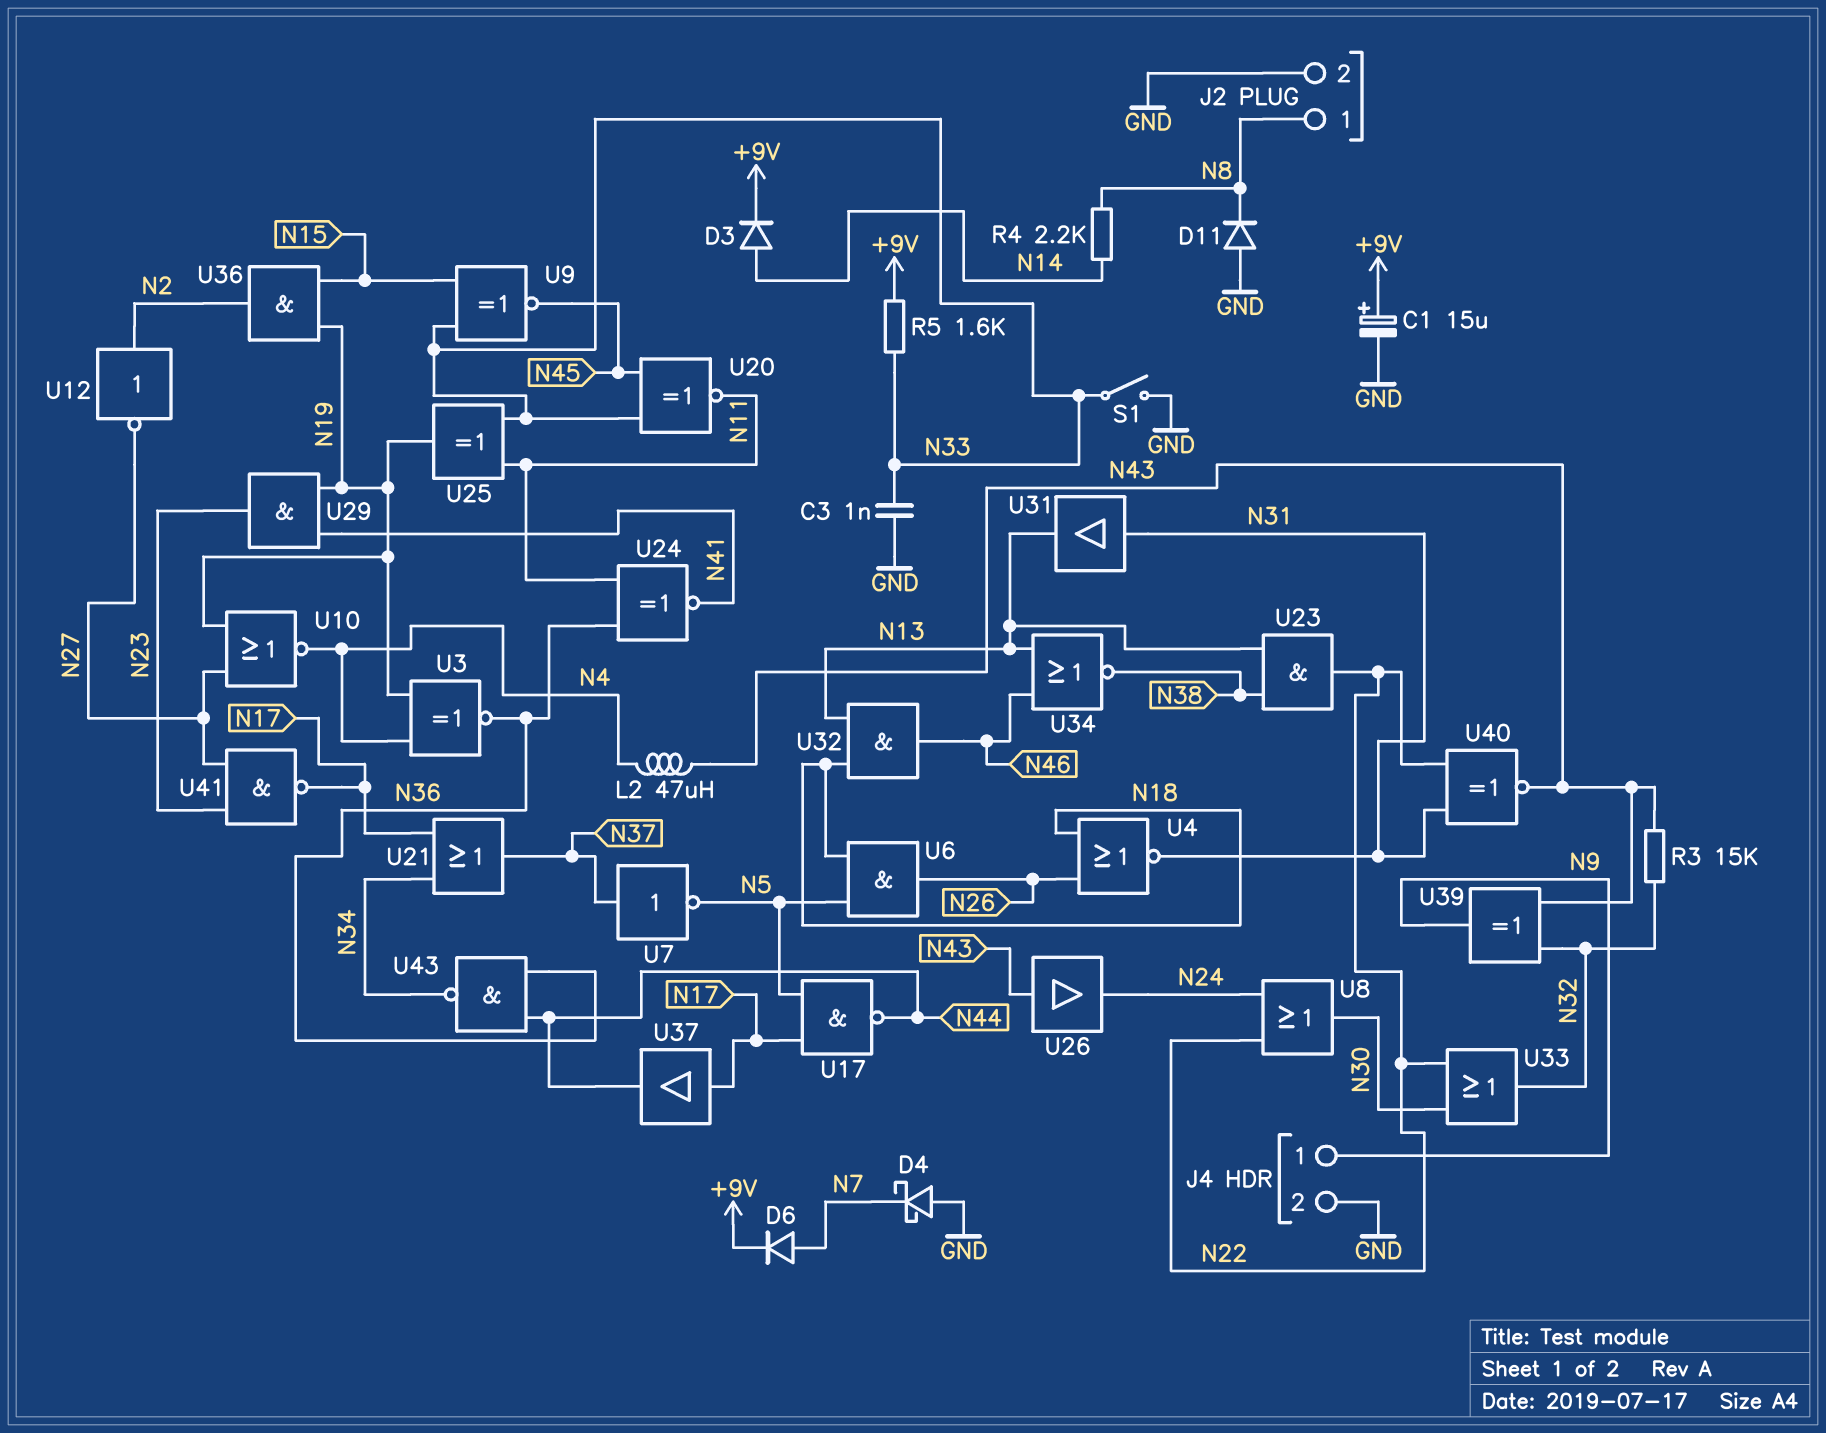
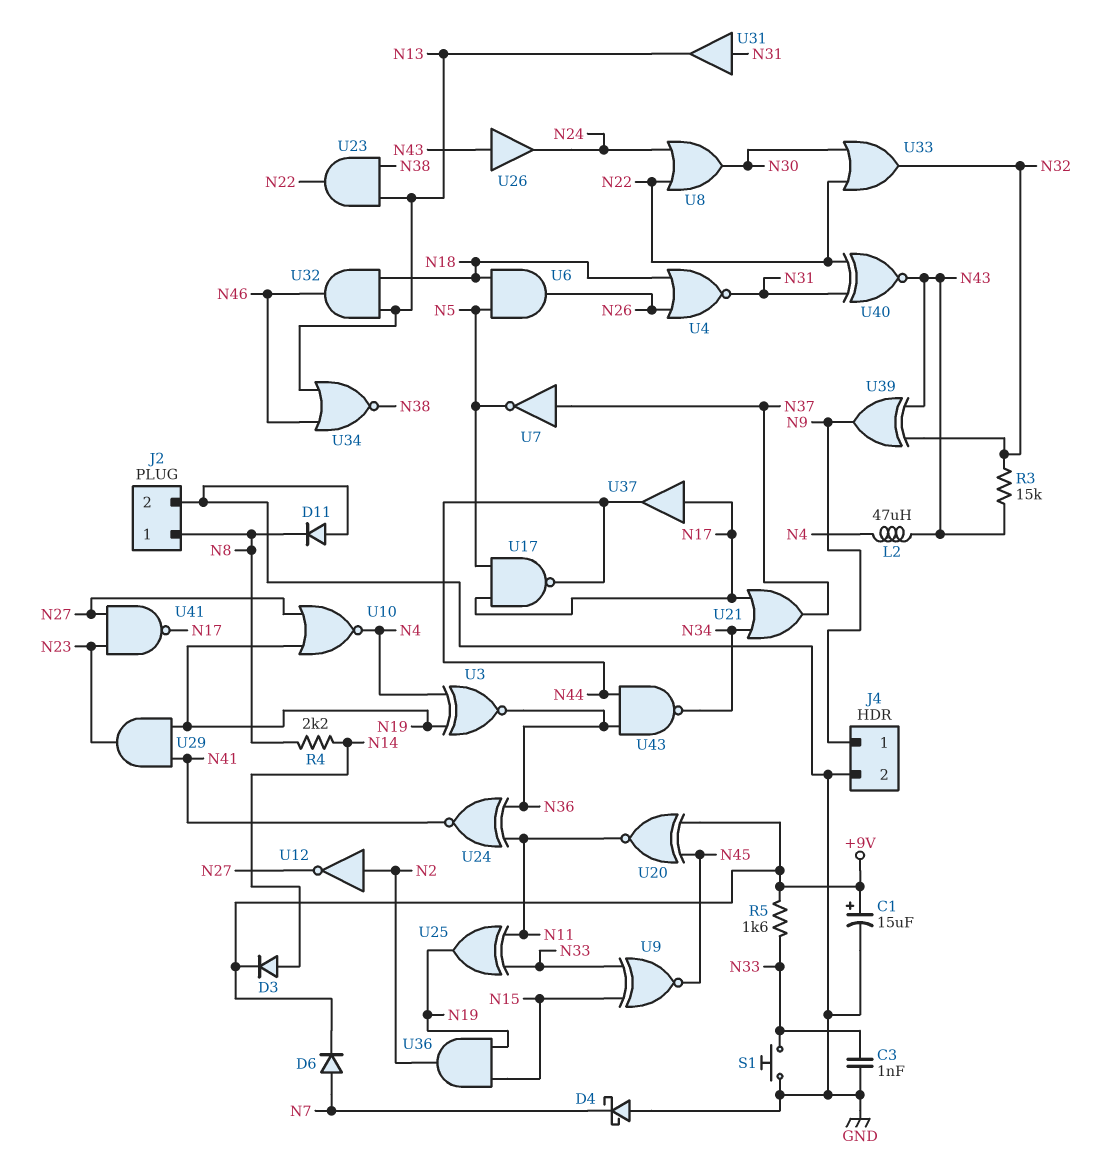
S1: switch (GND, N33) -> button (GND, N33)
U20: XNOR (in N33, in N45, out N11) -> XNOR (in +9V, in N45, out N11)

